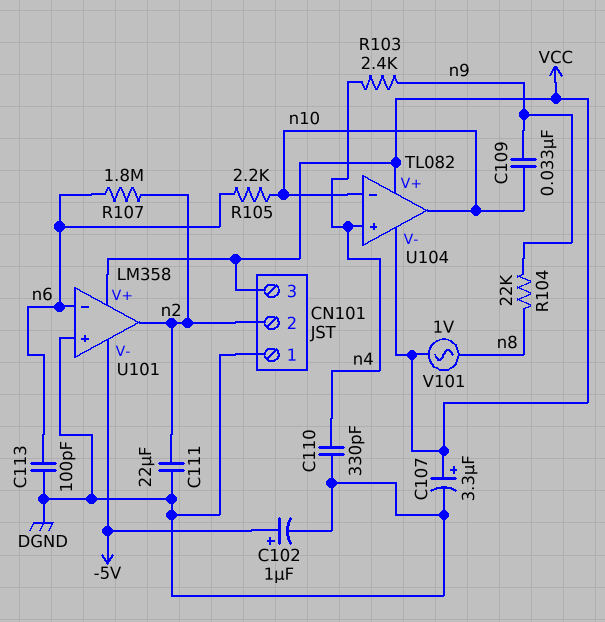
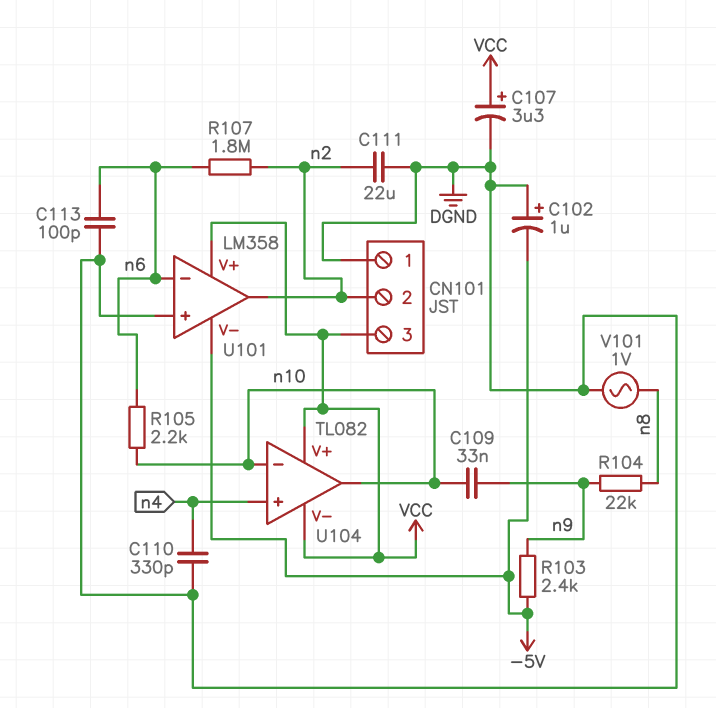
C102: 1uF (plus -5V, minus DGND) -> 1uF (plus DGND, minus -5V)
R103: 2.4k (n4, n9) -> 2.4k (-5V, n9)
V101: AC 1V (VCC, n8) -> AC 1V (DGND, n8)

